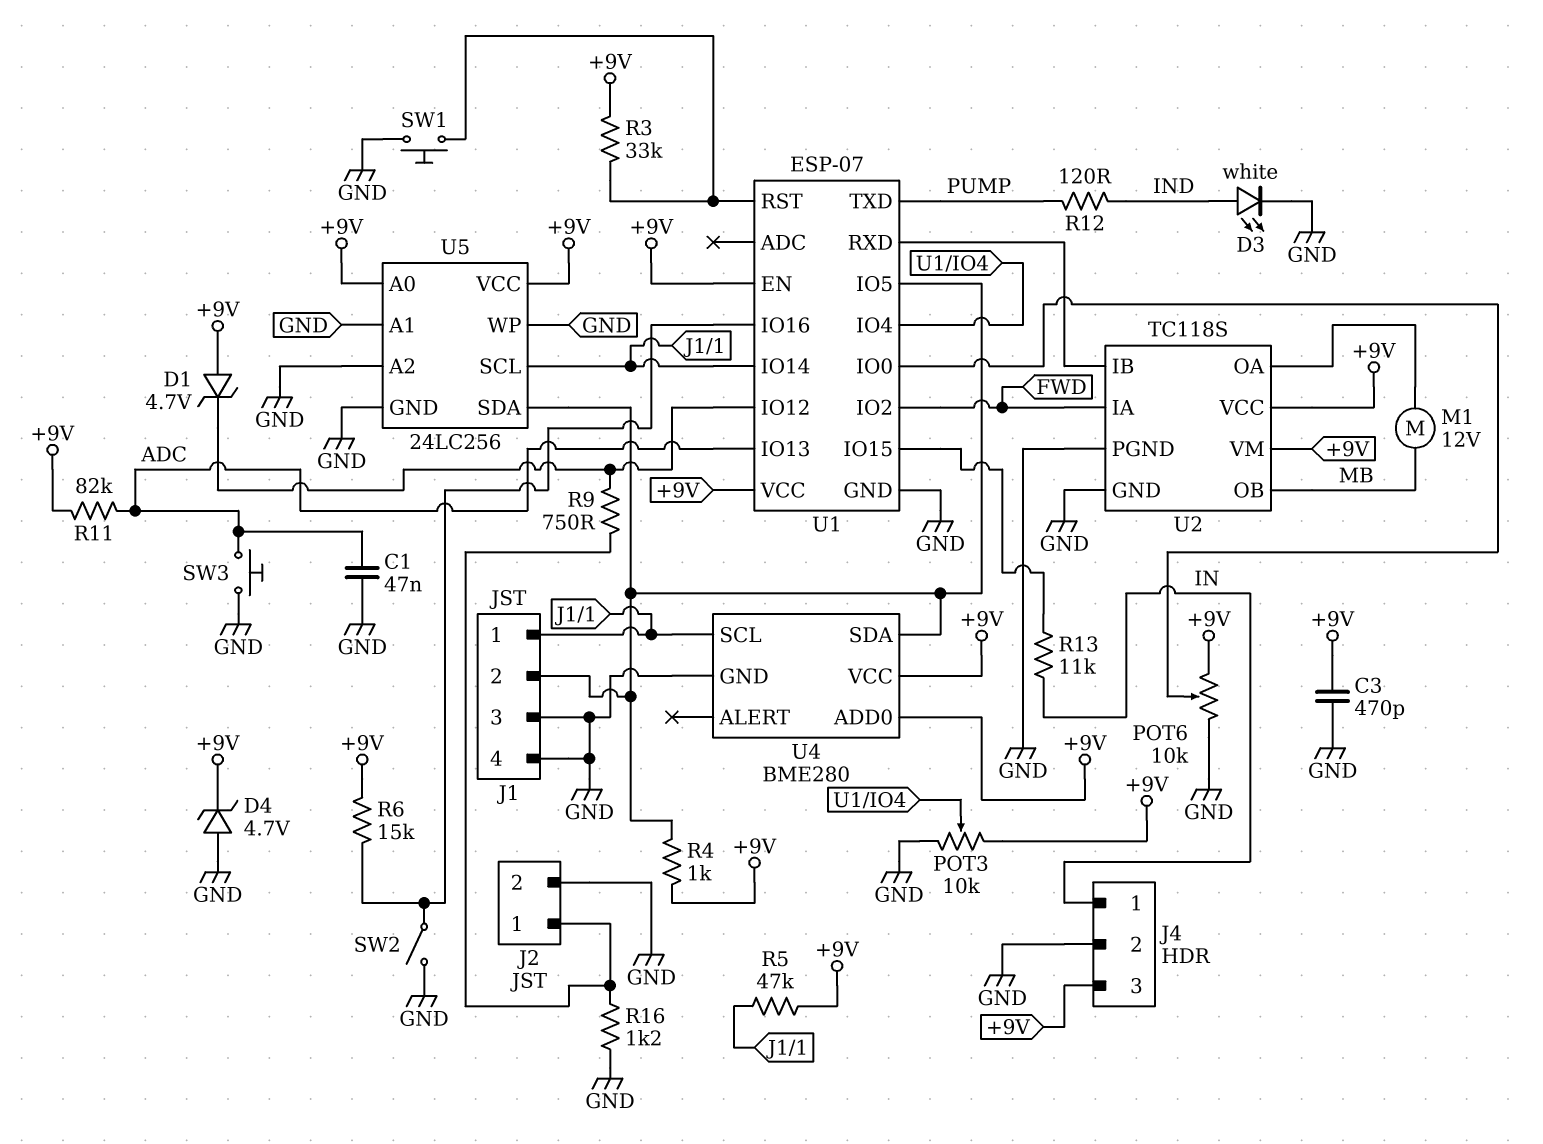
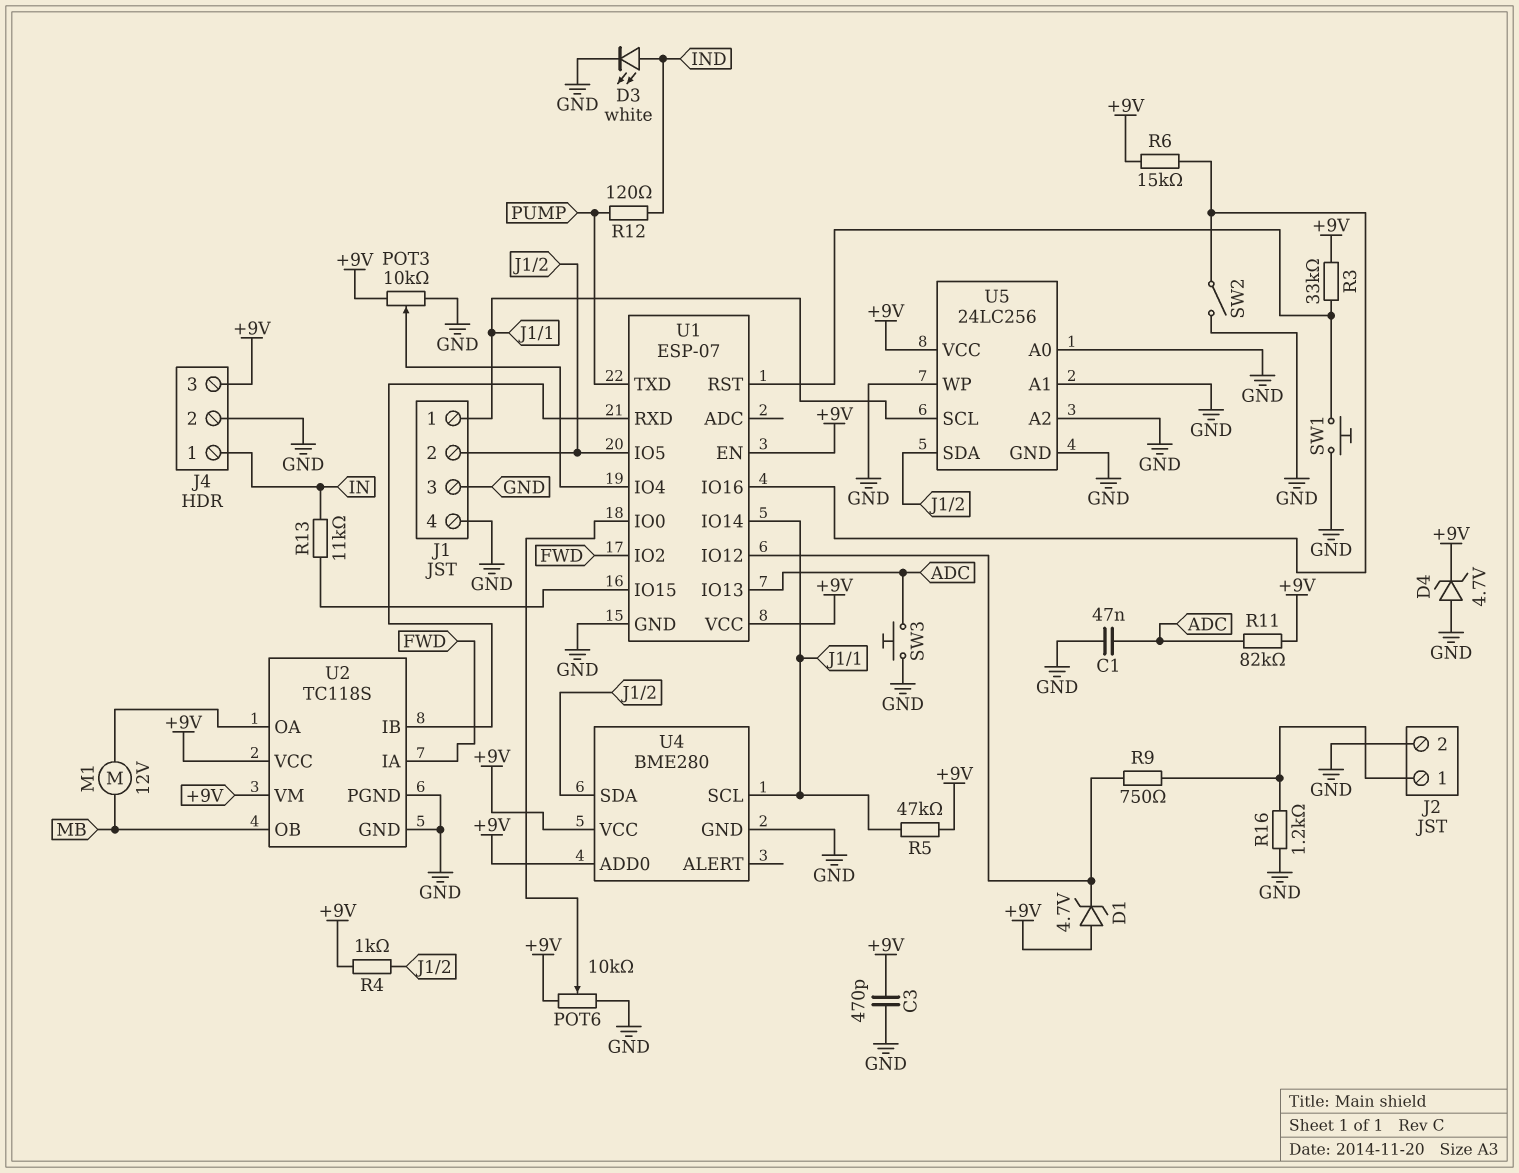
U5 pin A0: +9V -> GND

